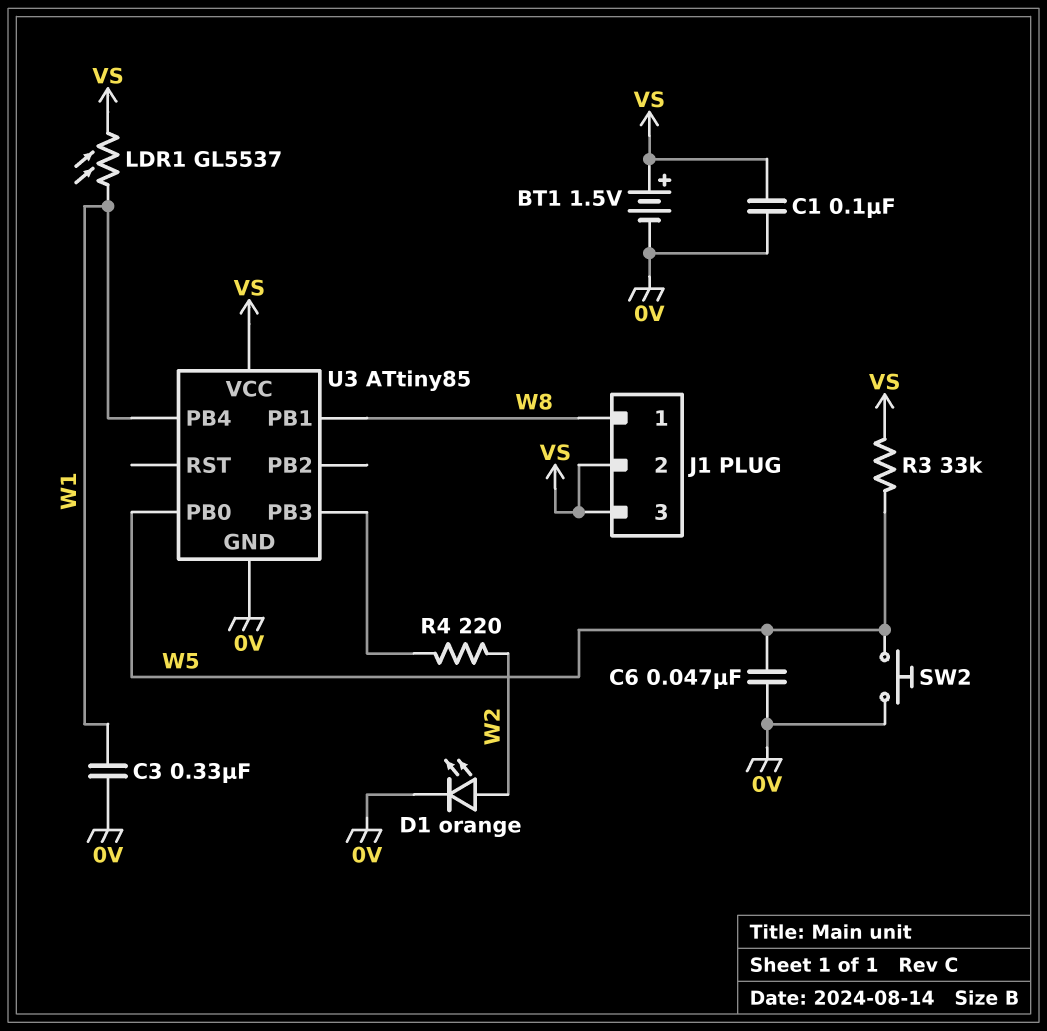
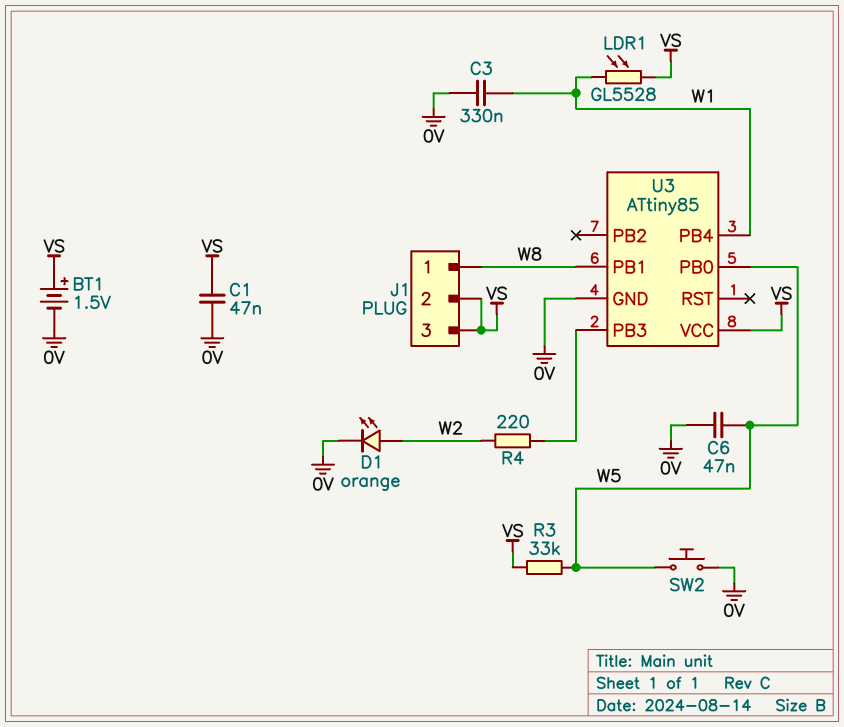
C1: 100nF (0V, VS) -> 47nF (0V, VS)
LDR1: GL5537 (VS, W1) -> GL5528 (VS, W1)

